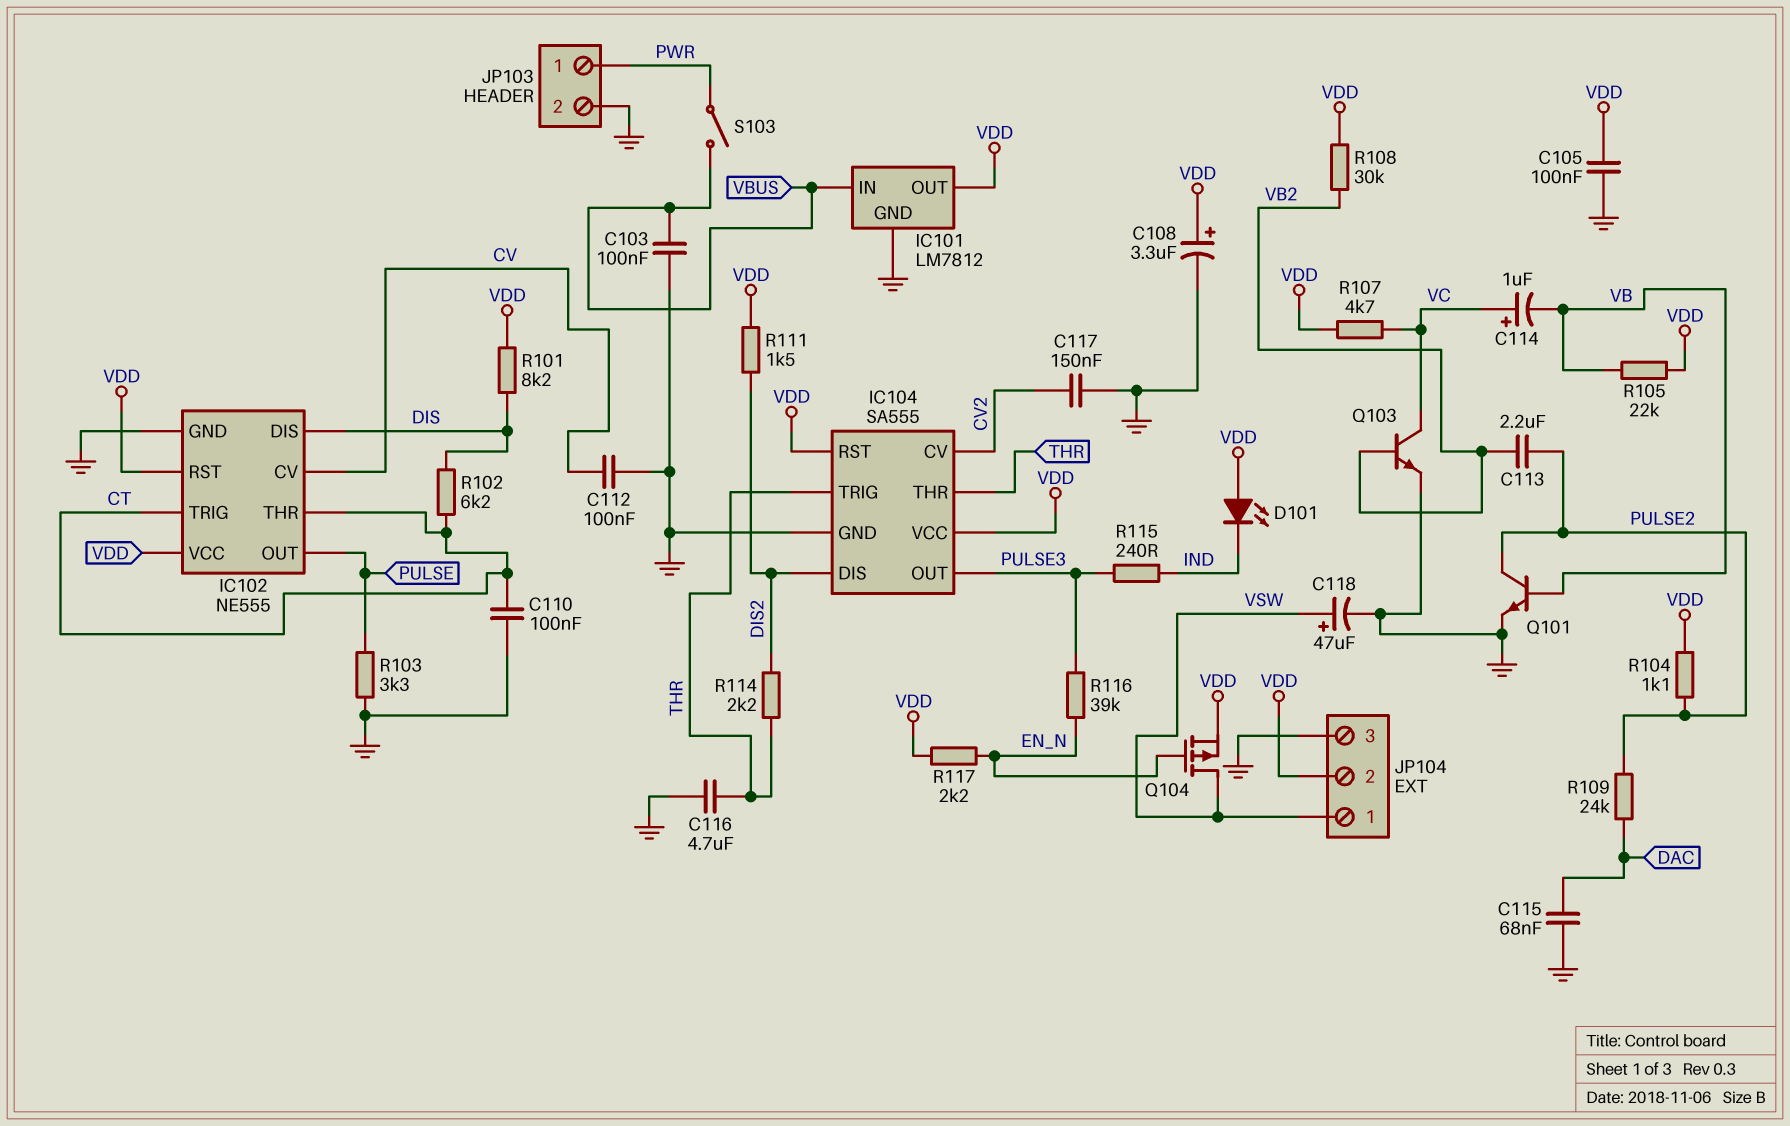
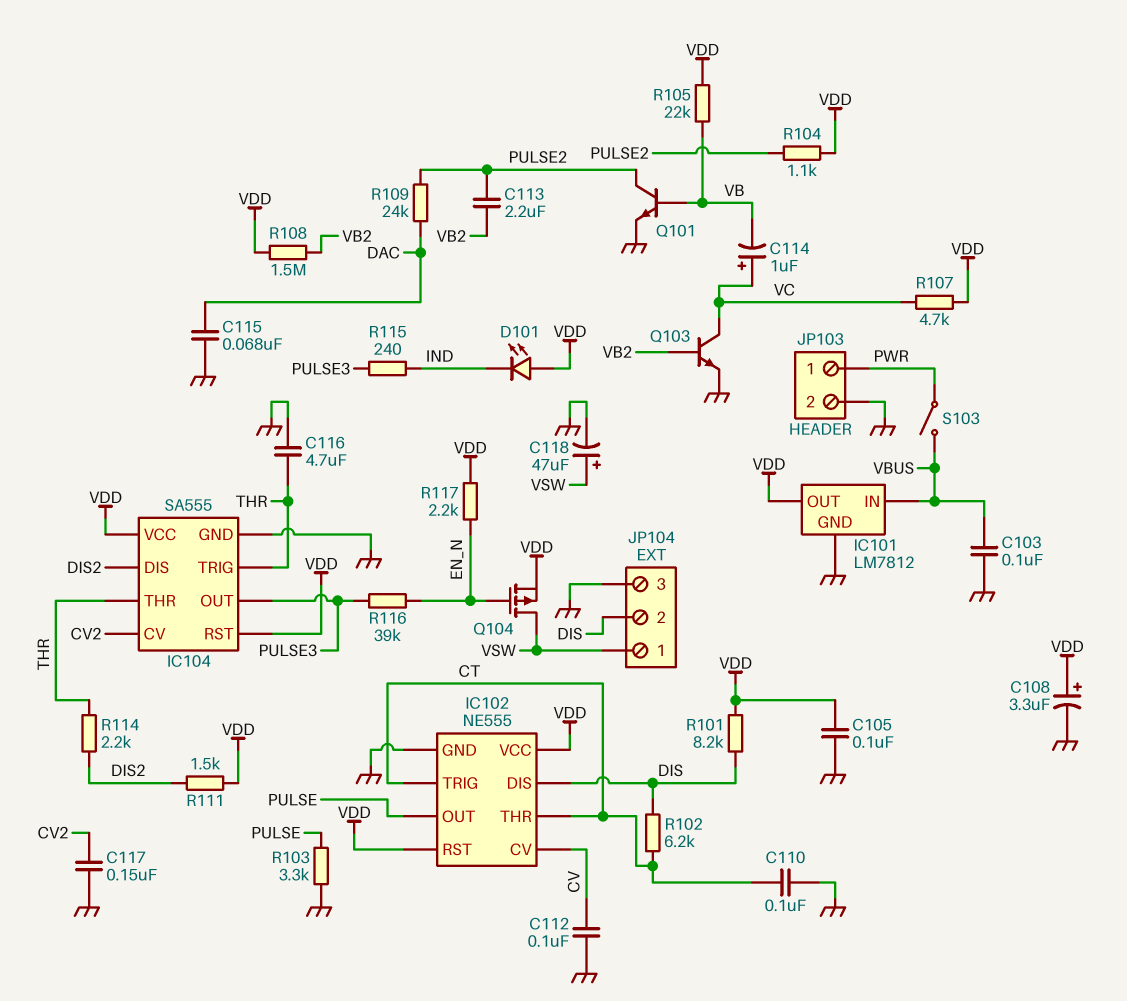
JP104 pin 2: VDD -> DIS
R108: 30k (VB2, VDD) -> 1.5M (VB2, VDD)

